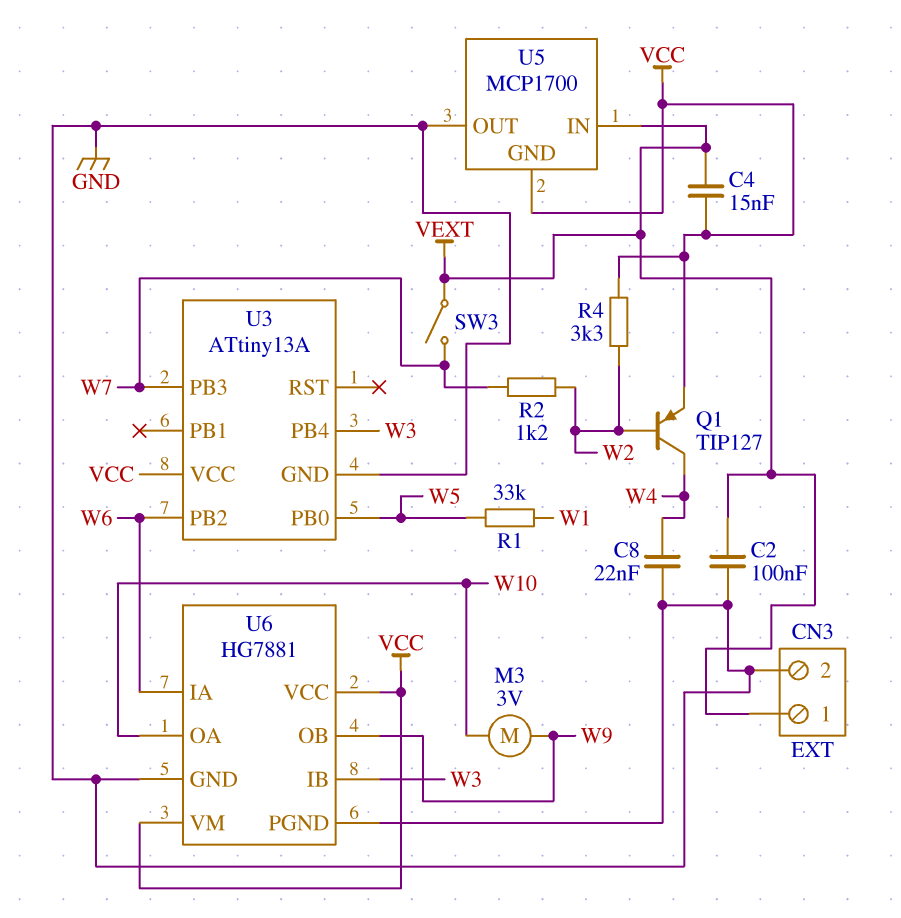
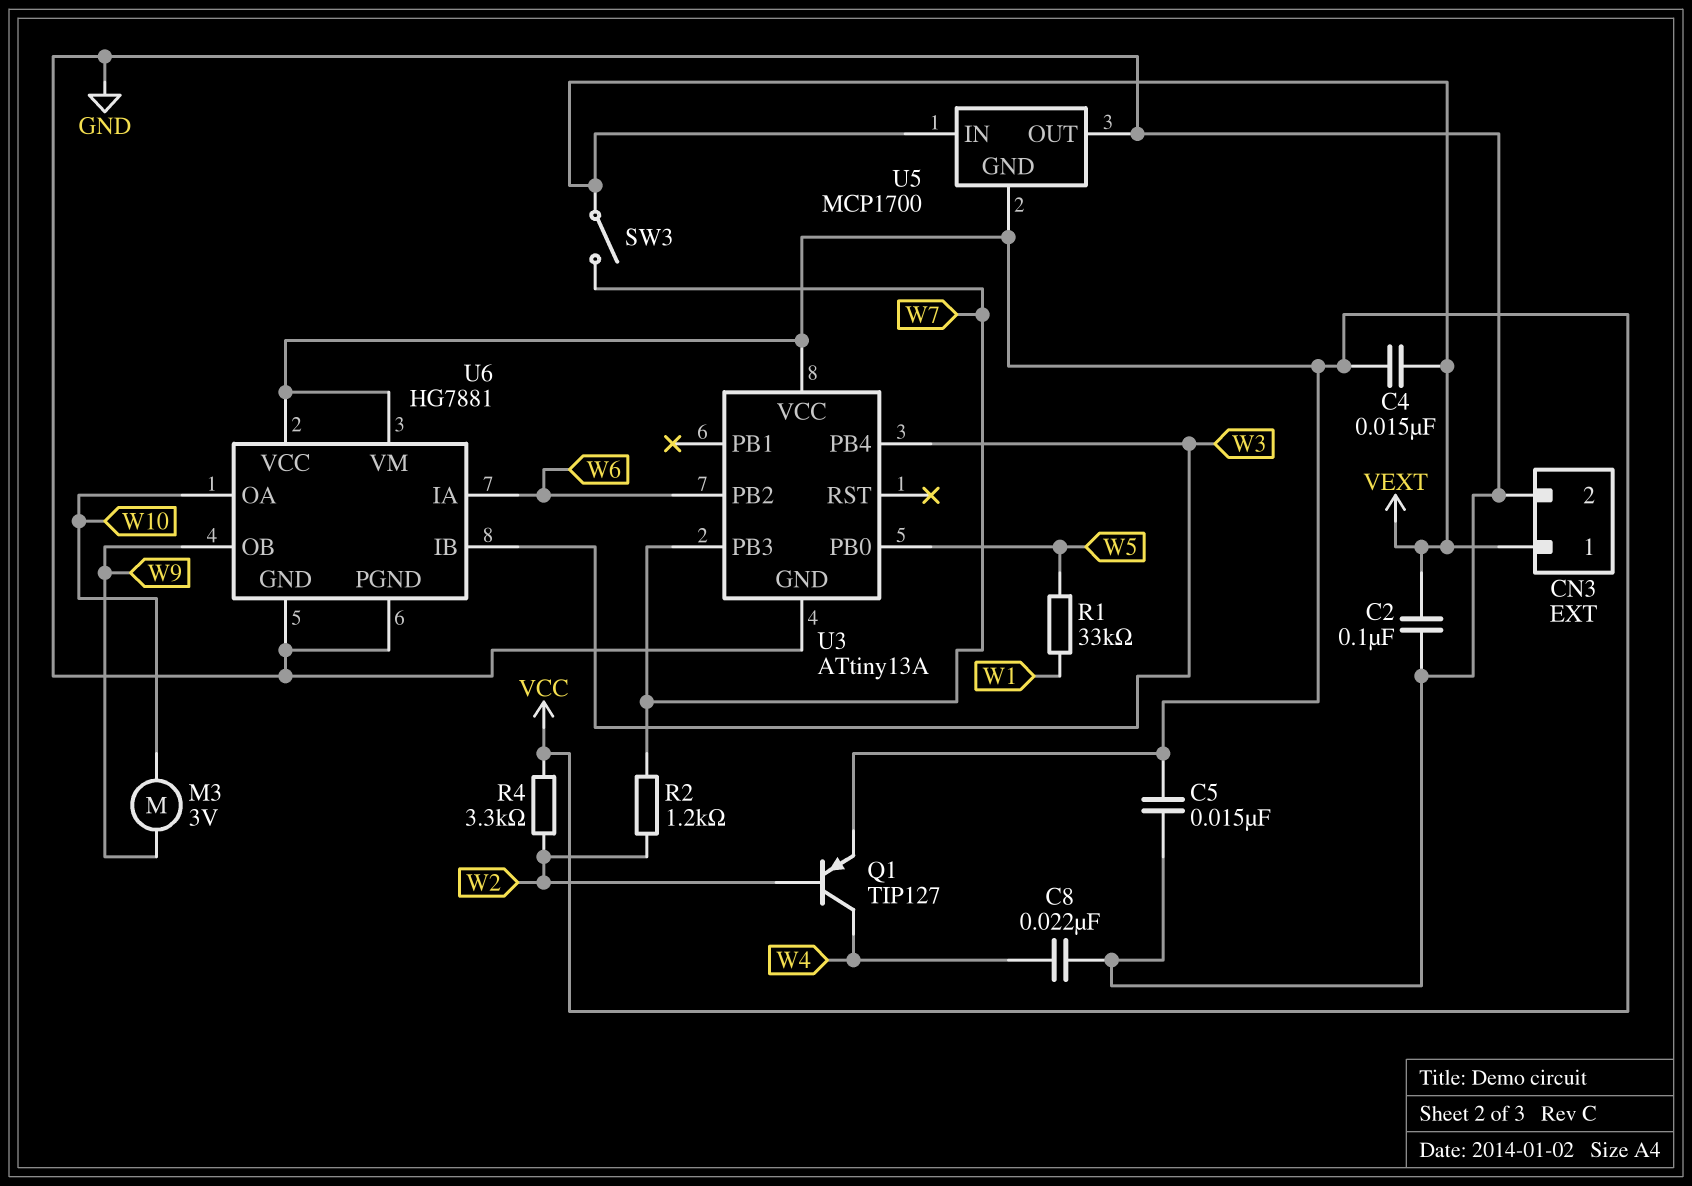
C5: none -> 15nF (GND, VCC)

